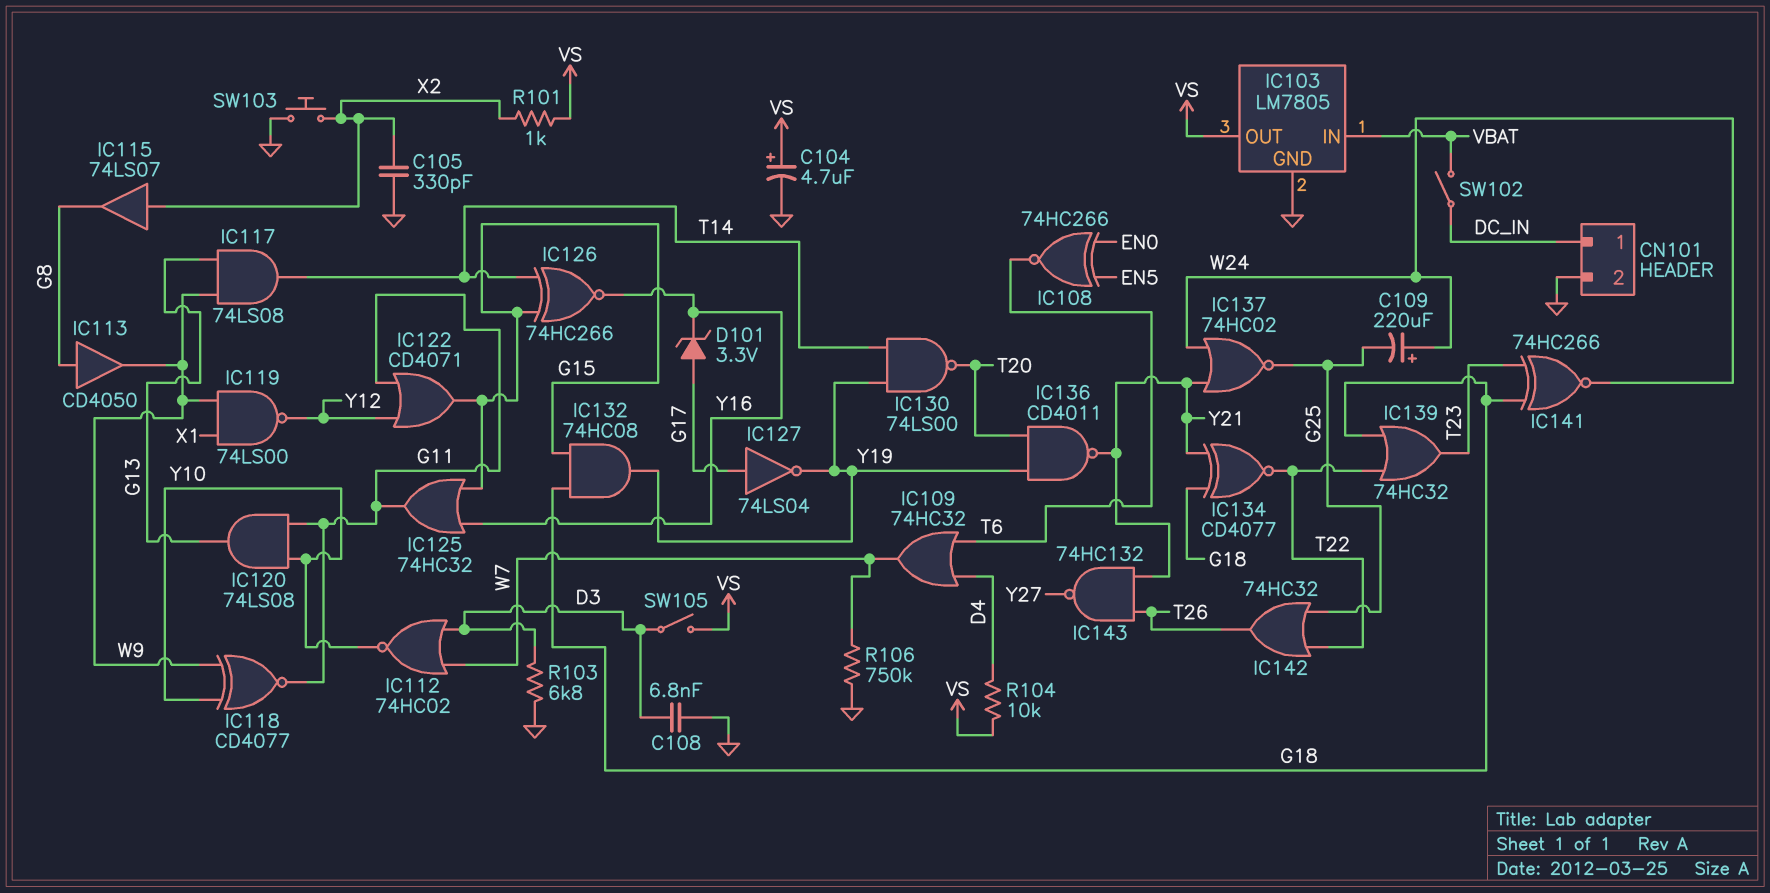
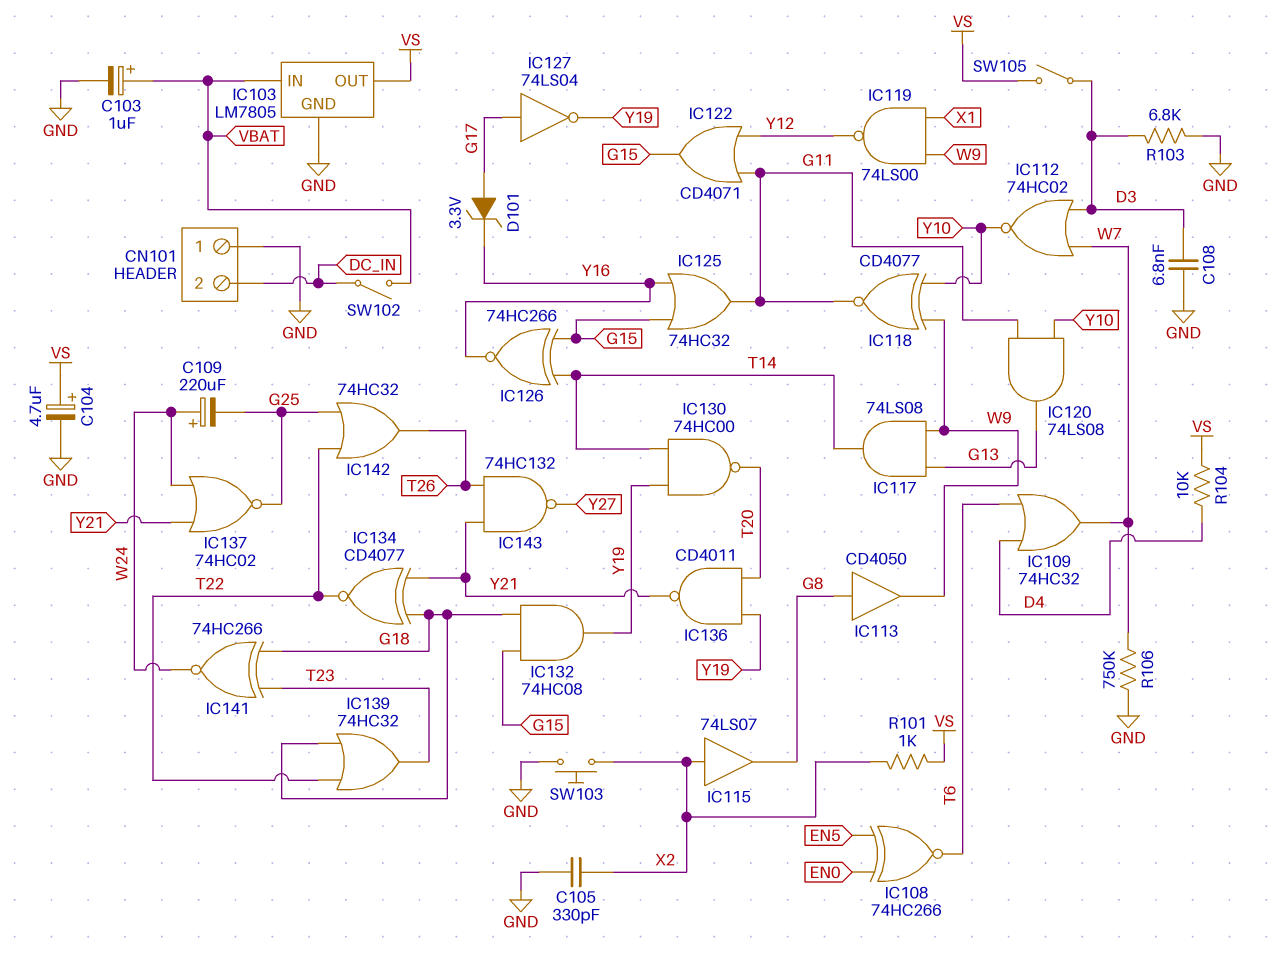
C103: none -> 1uF (plus VBAT, minus GND)
CN101 pin 1: DC_IN -> GND
CN101 pin 2: GND -> DC_IN
IC130: NAND 74LS00 (in T14, in Y19, out T20) -> NAND 74HC00 (in T14, in Y19, out T20)

